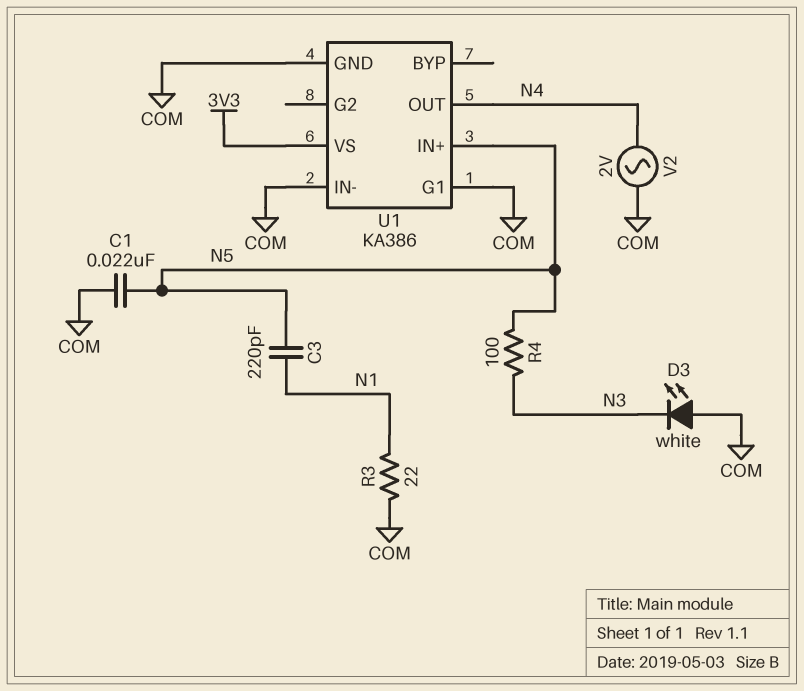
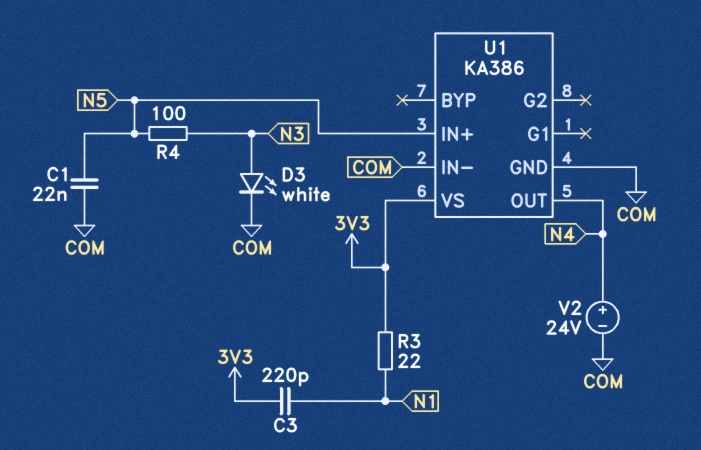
C3: 220pF (N1, N5) -> 220pF (3V3, N1)
D3: LED white (A COM, K N3) -> LED white (A N3, K COM)
R3: 22 (COM, N1) -> 22 (3V3, N1)
U1 pin G1: COM -> none
V2: AC 2V (COM, N4) -> 24V (plus N4, minus COM)

